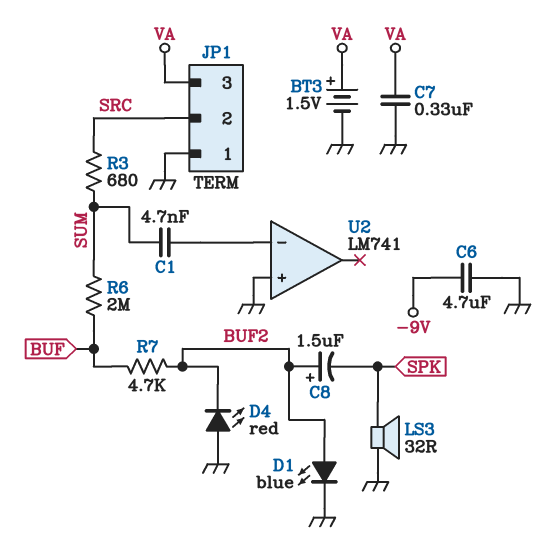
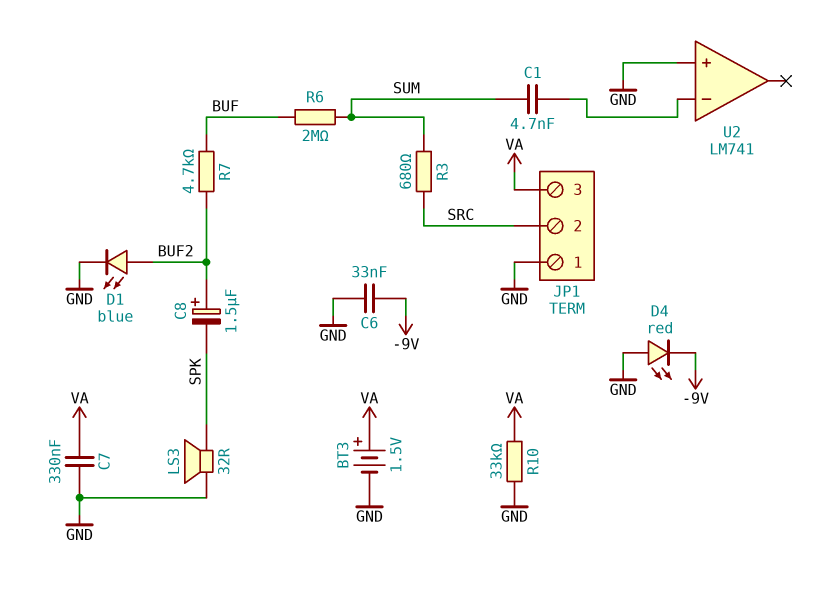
C6: 4.7uF (-9V, GND) -> 33nF (-9V, GND)
D4: LED red (A GND, K BUF2) -> LED red (A GND, K -9V)
R10: none -> 33k (GND, VA)

